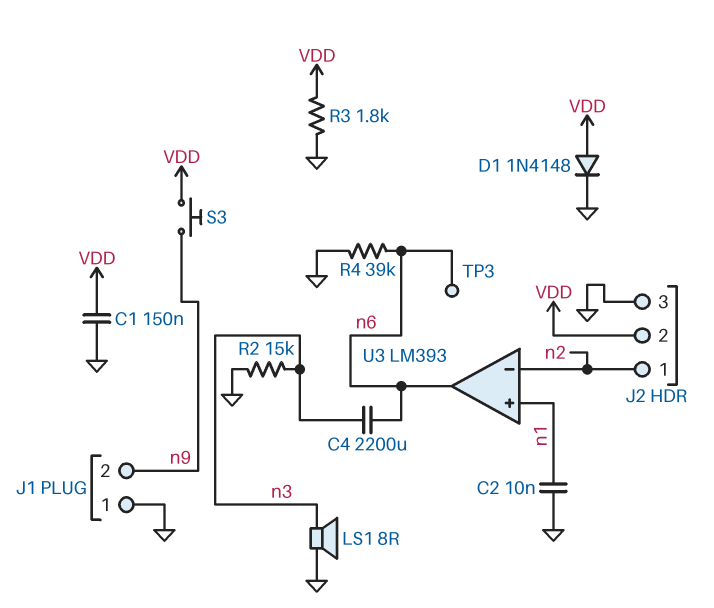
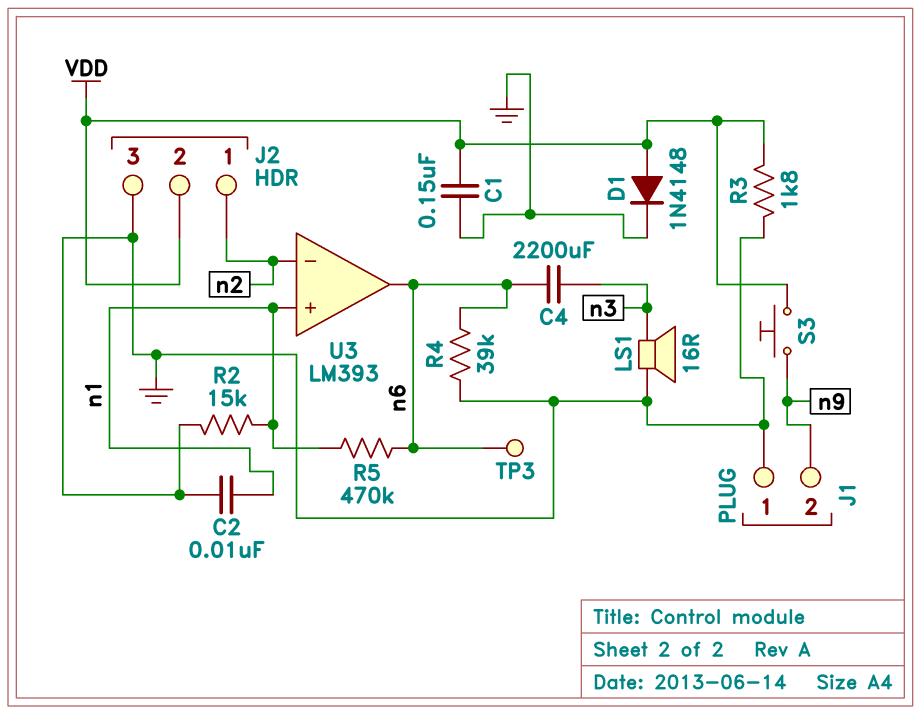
LS1: speaker 8R (GND, n3) -> speaker 16R (GND, n3)
R2: 15k (GND, n3) -> 15k (GND, n1)
R5: none -> 470k (n1, n6)

